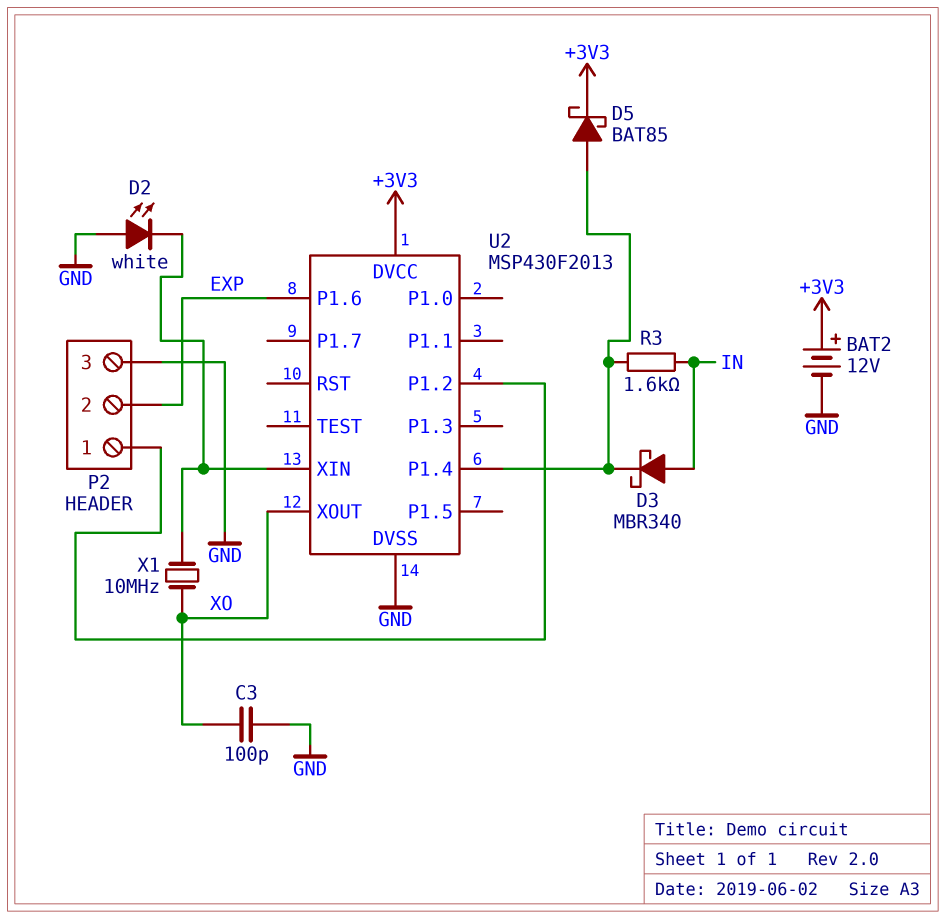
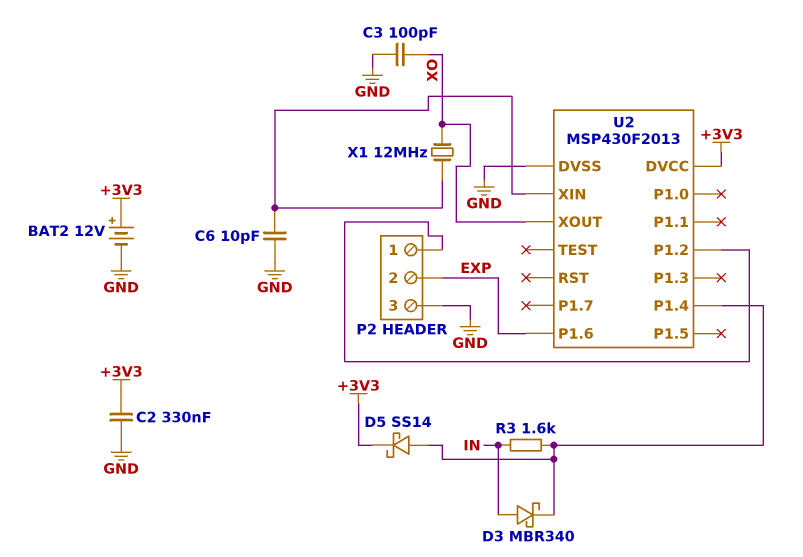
C2: none -> 330nF (+3V3, GND)
C6: none -> 10pF (GND, U2/XIN)
D2: LED white (A GND, K U2/XIN) -> none
D5: schottky BAT85 (A U2/P1.4, K +3V3) -> schottky SS14 (A U2/P1.4, K +3V3)
X1: 10MHz (U2/XIN, XO) -> 12MHz (U2/XIN, XO)

